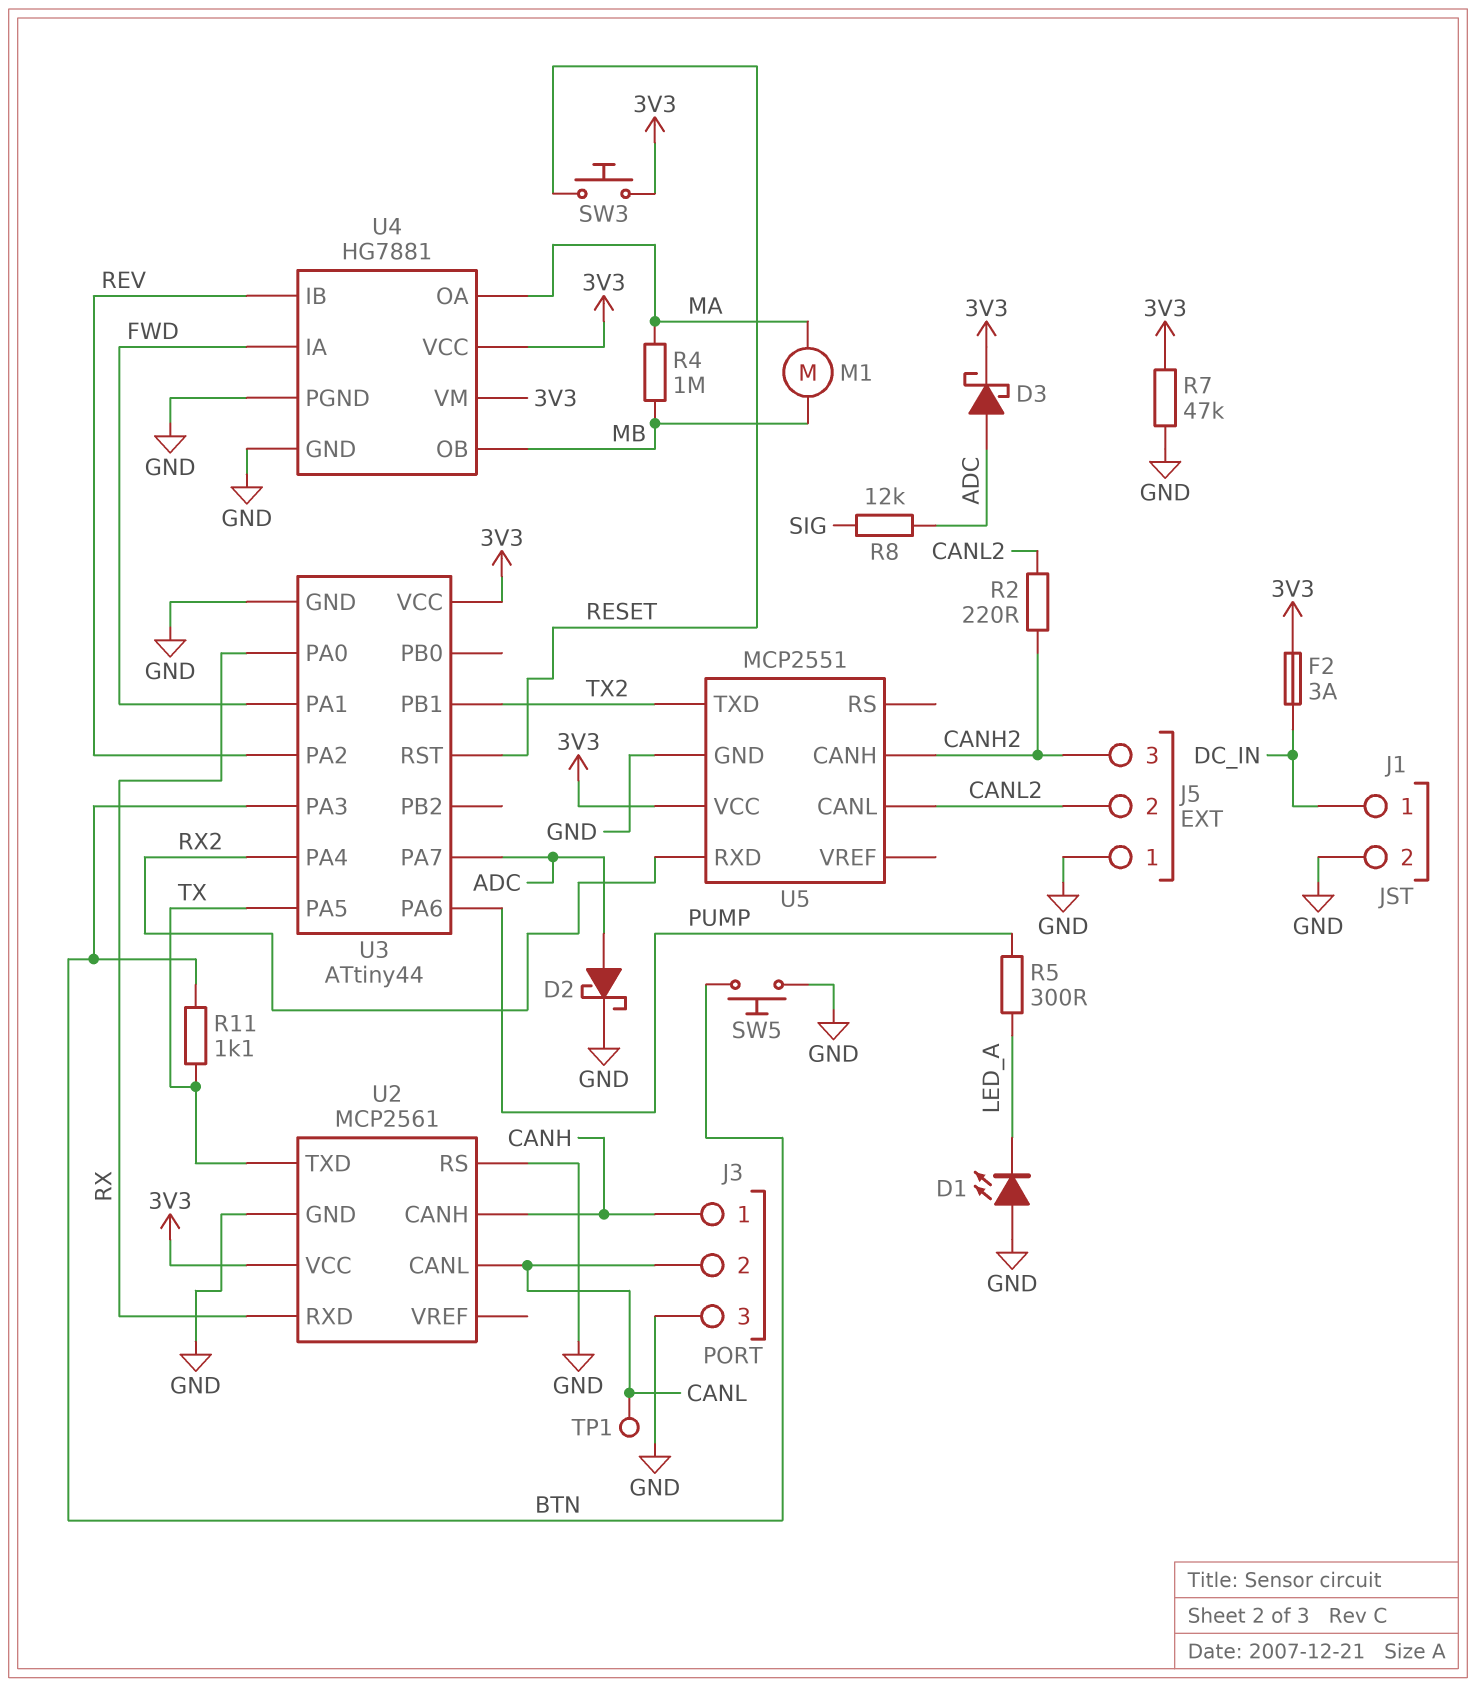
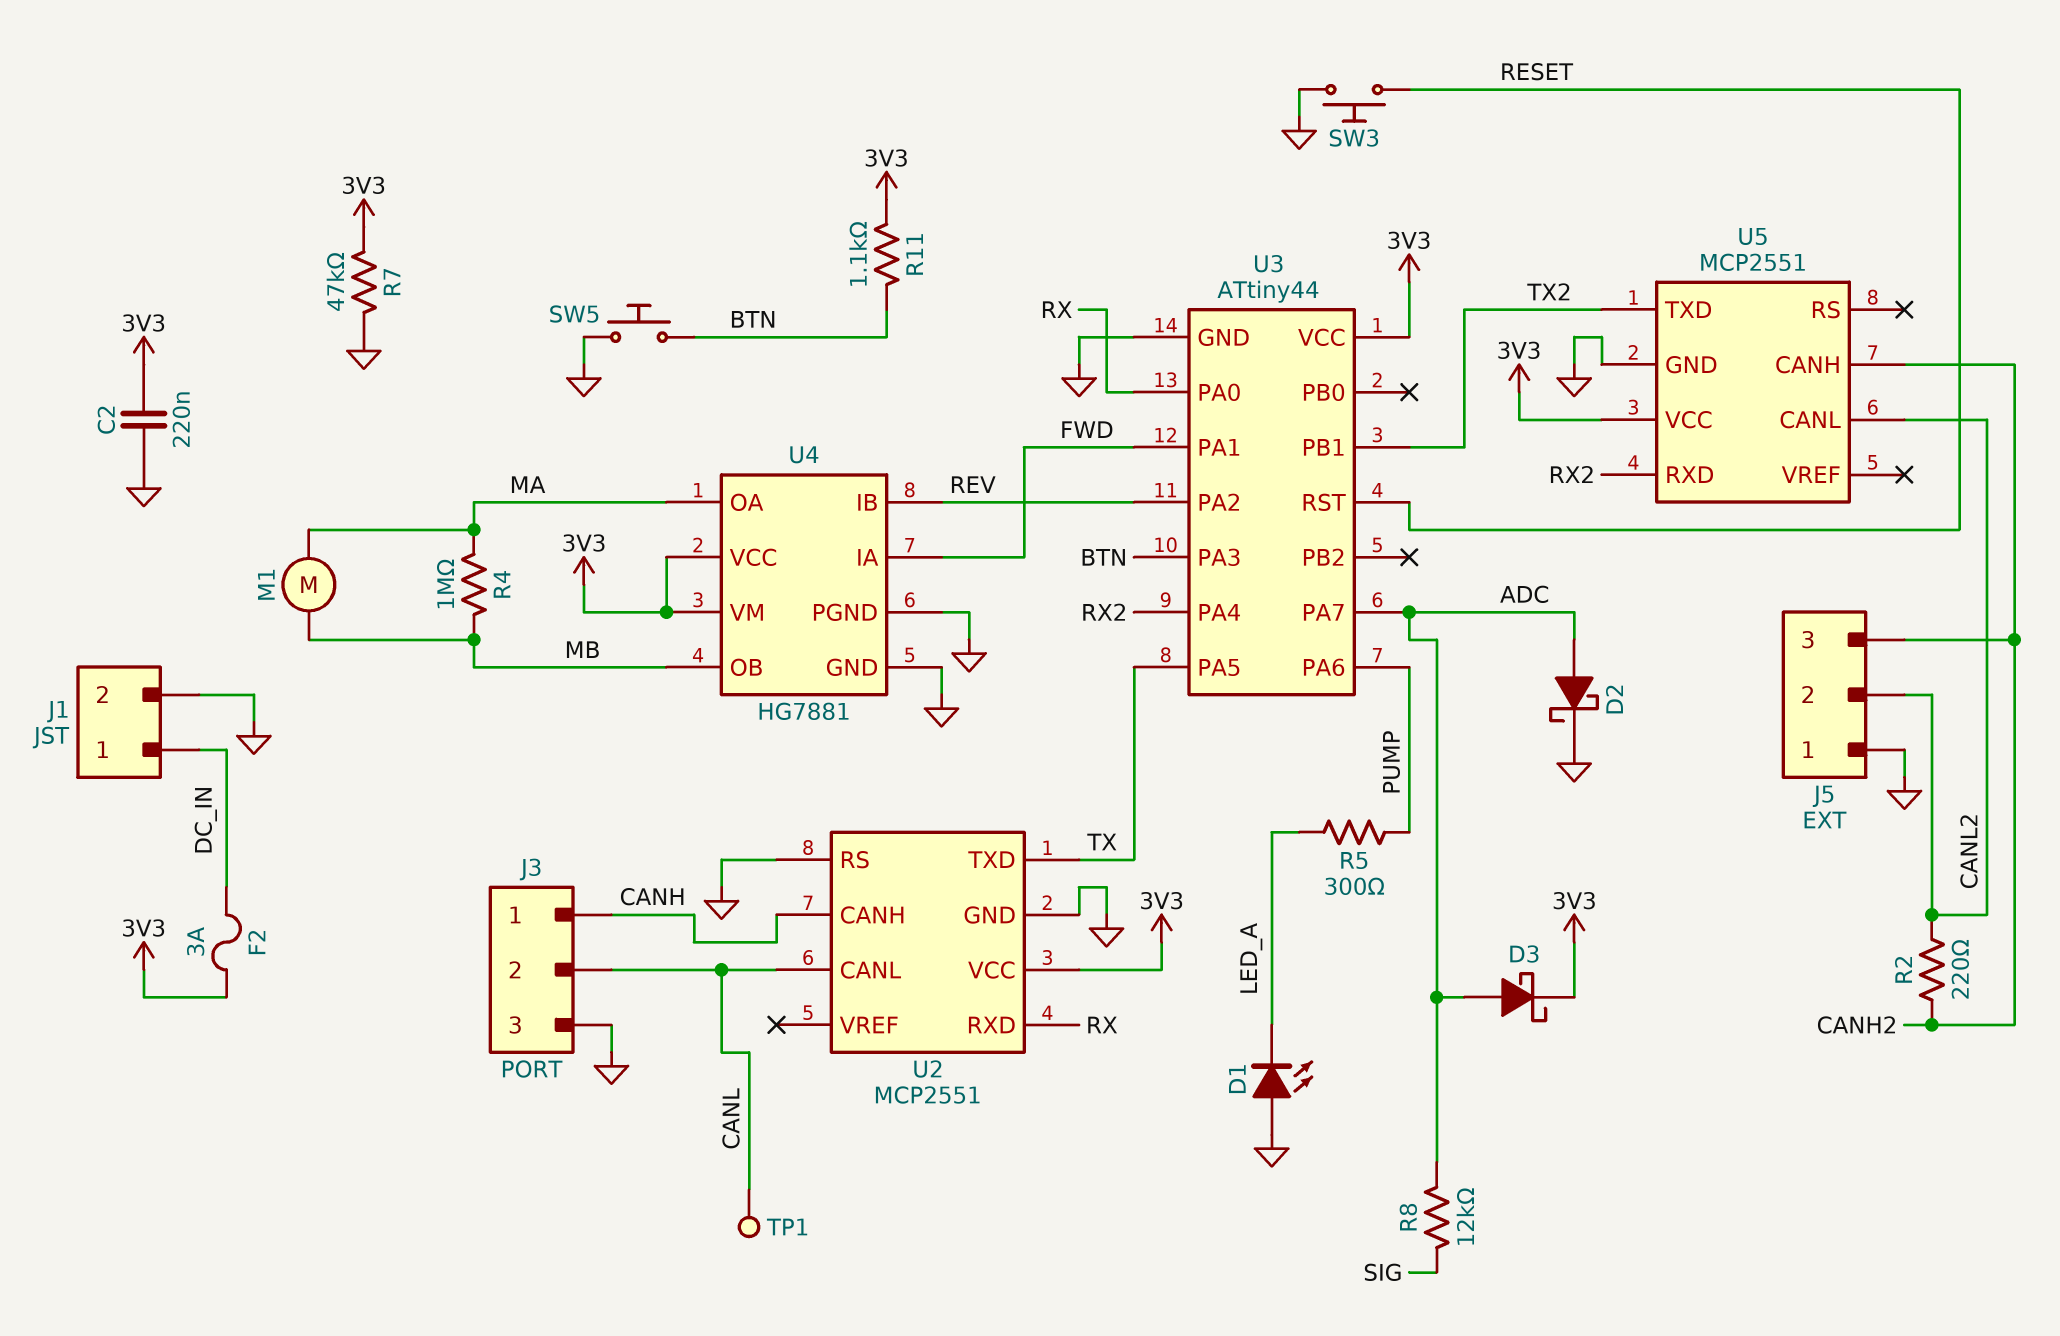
C2: none -> 220nF (3V3, GND)
R11: 1.1k (BTN, TX) -> 1.1k (3V3, BTN)
SW3: button (3V3, RESET) -> button (GND, RESET)
U2: MCP2561 -> MCP2551

